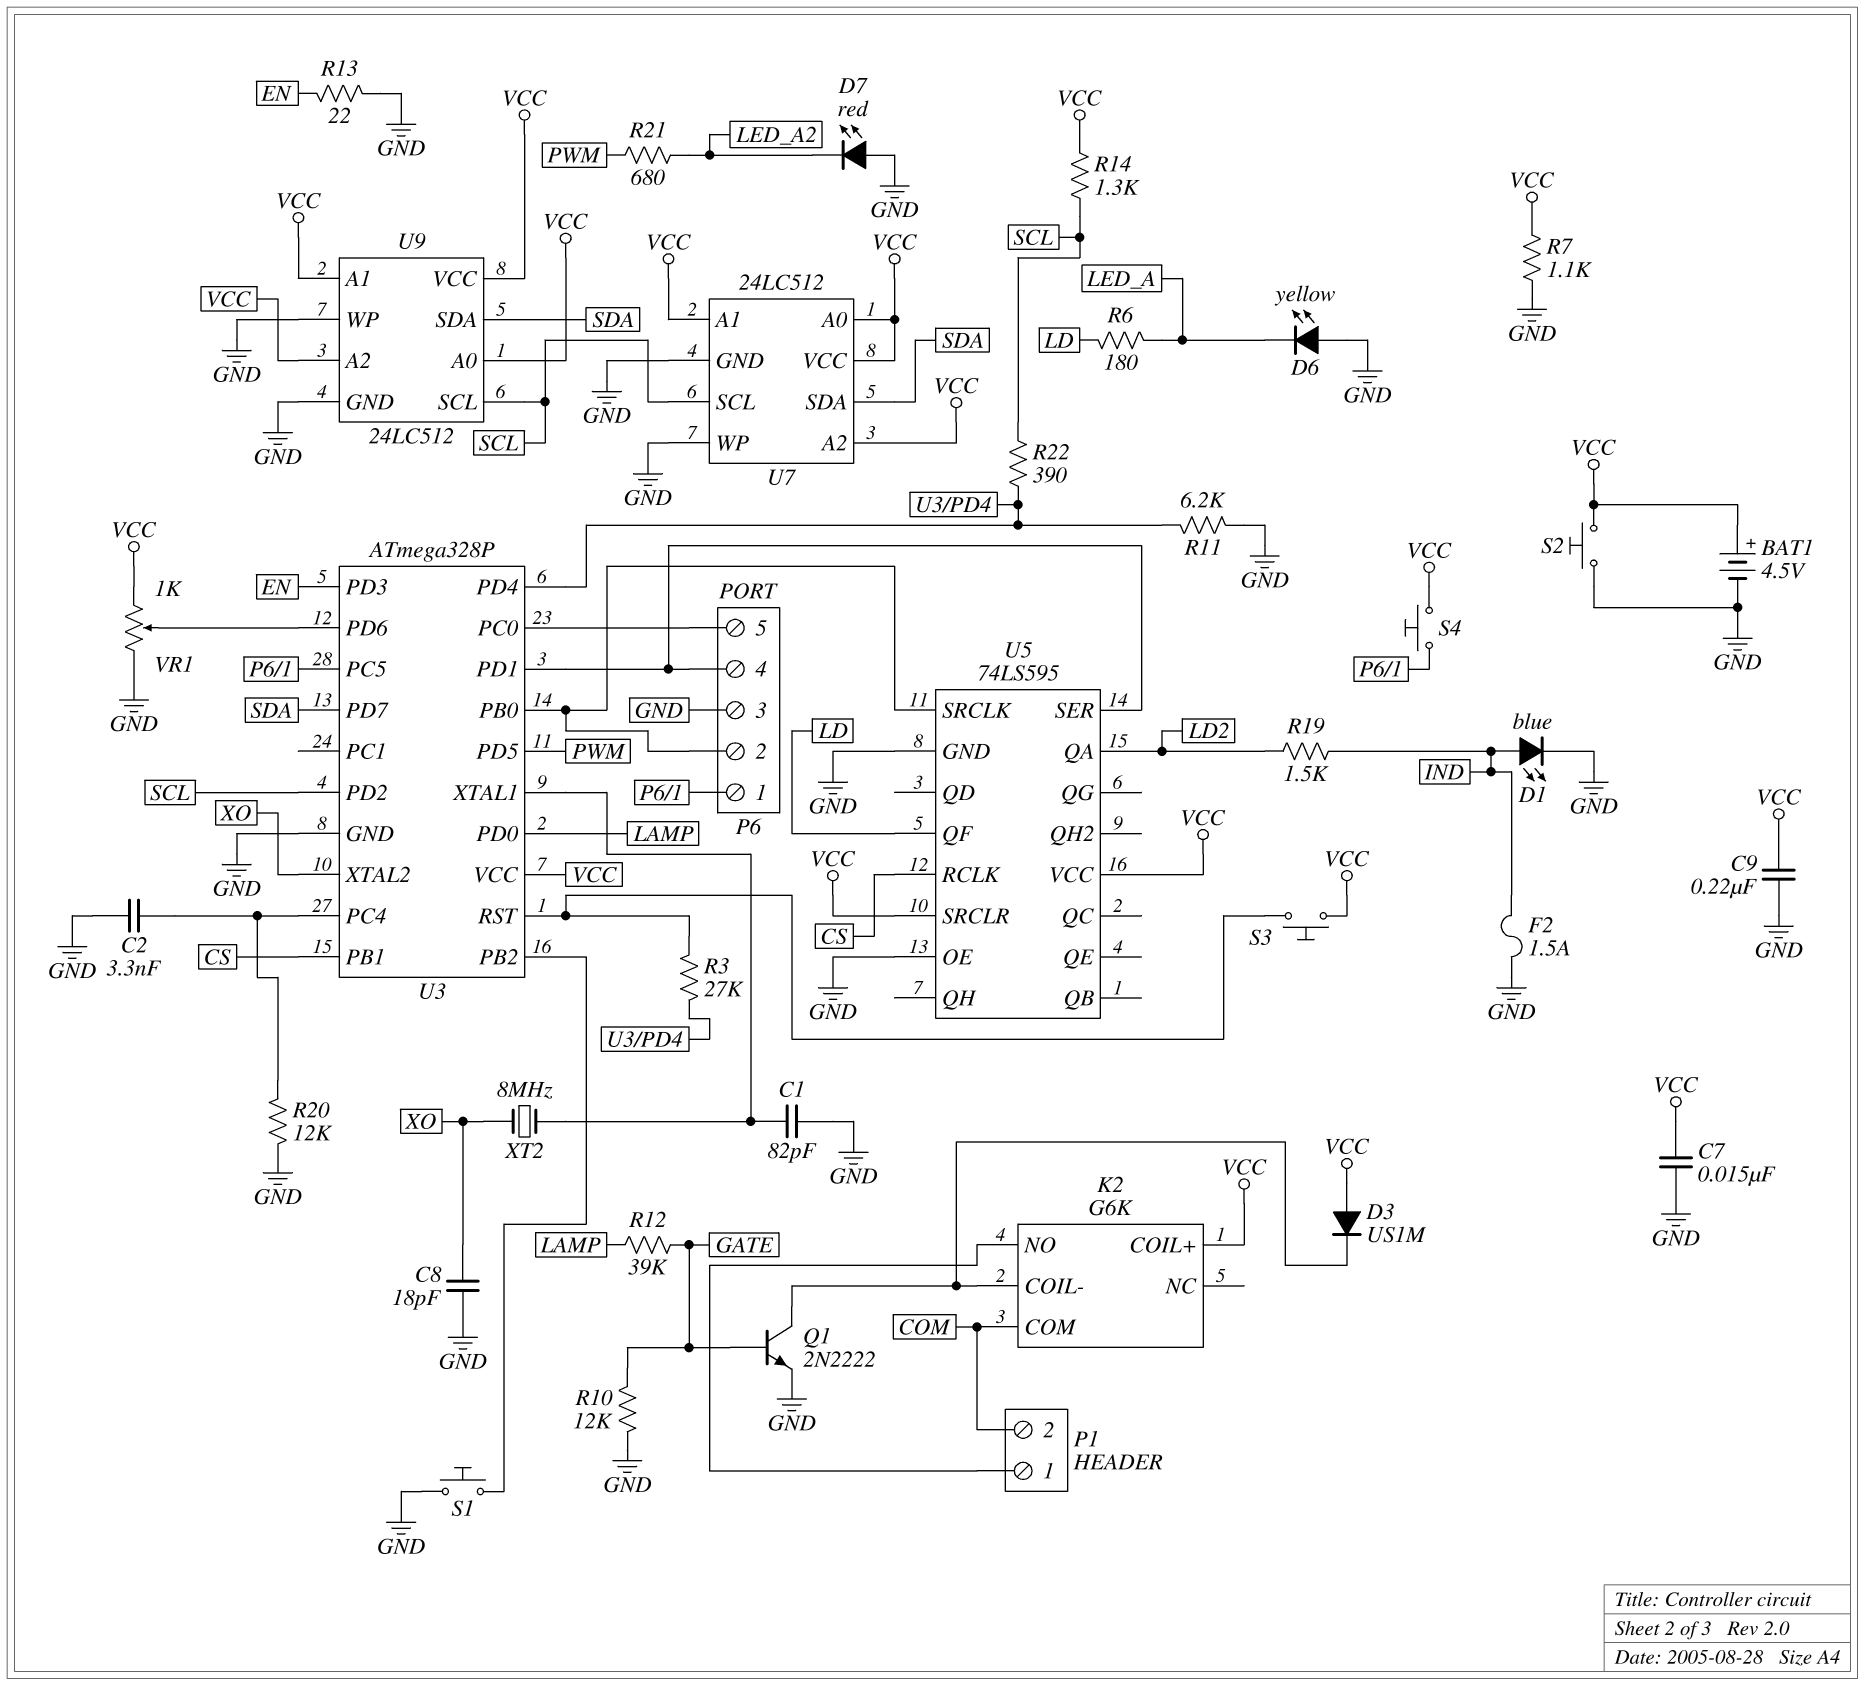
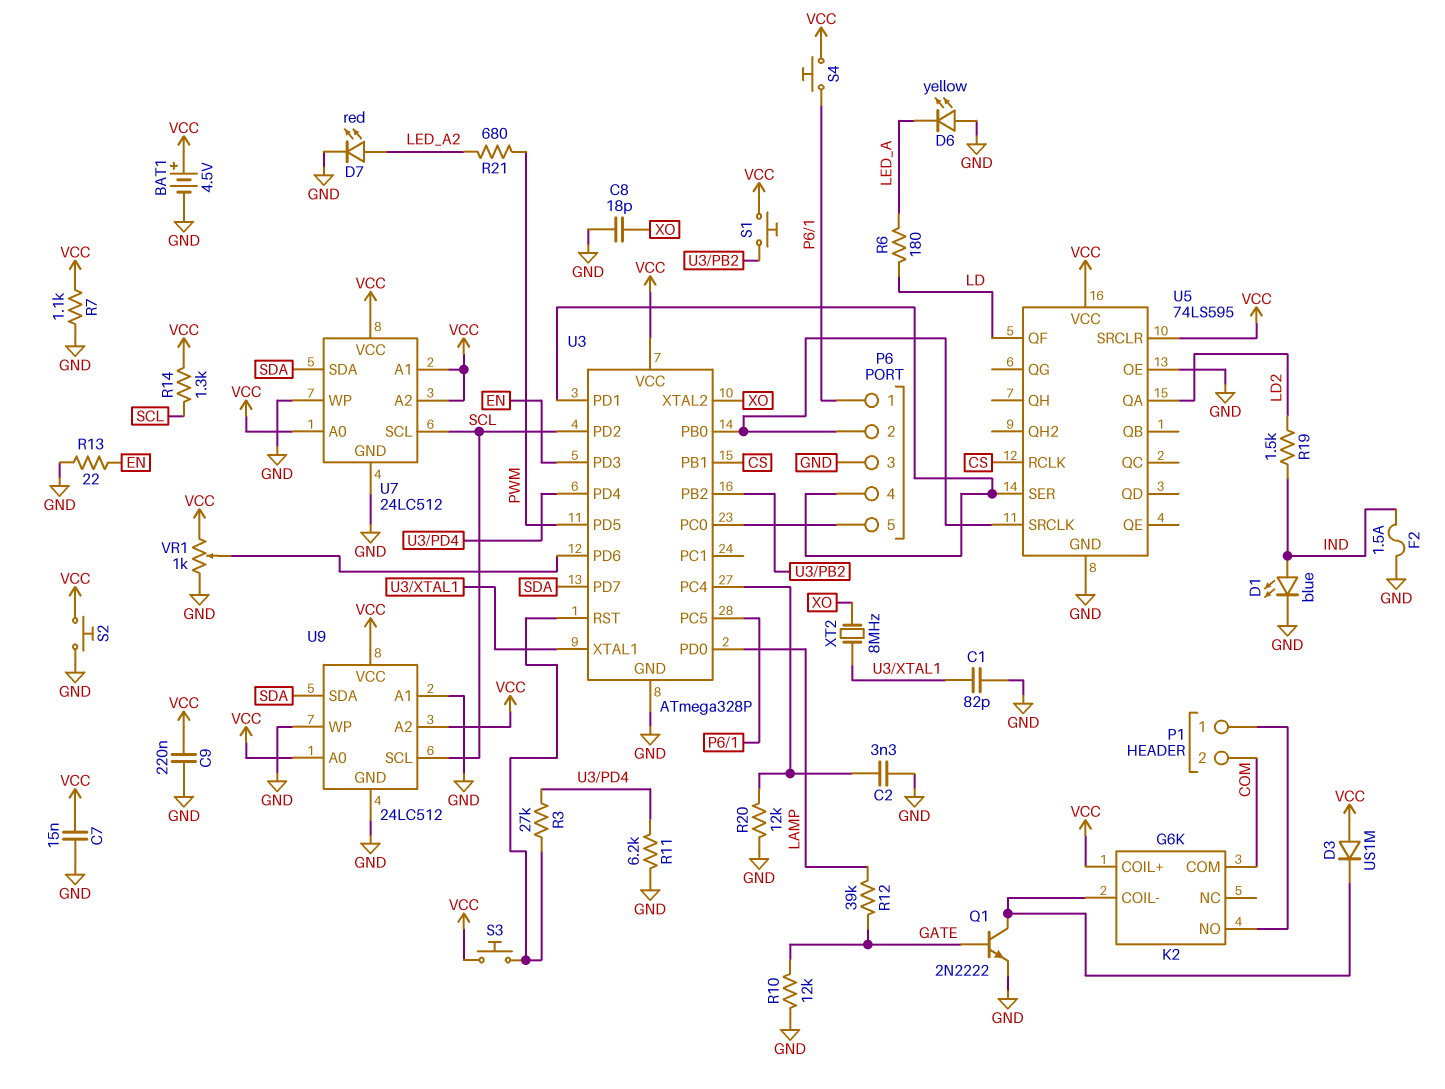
D7: LED red (A GND, K LED_A2) -> LED red (A LED_A2, K GND)
R22: 390 (SCL, U3/PD4) -> none
S1: button (GND, U3/PB2) -> button (U3/PB2, VCC)
U9 pin A1: VCC -> GND

